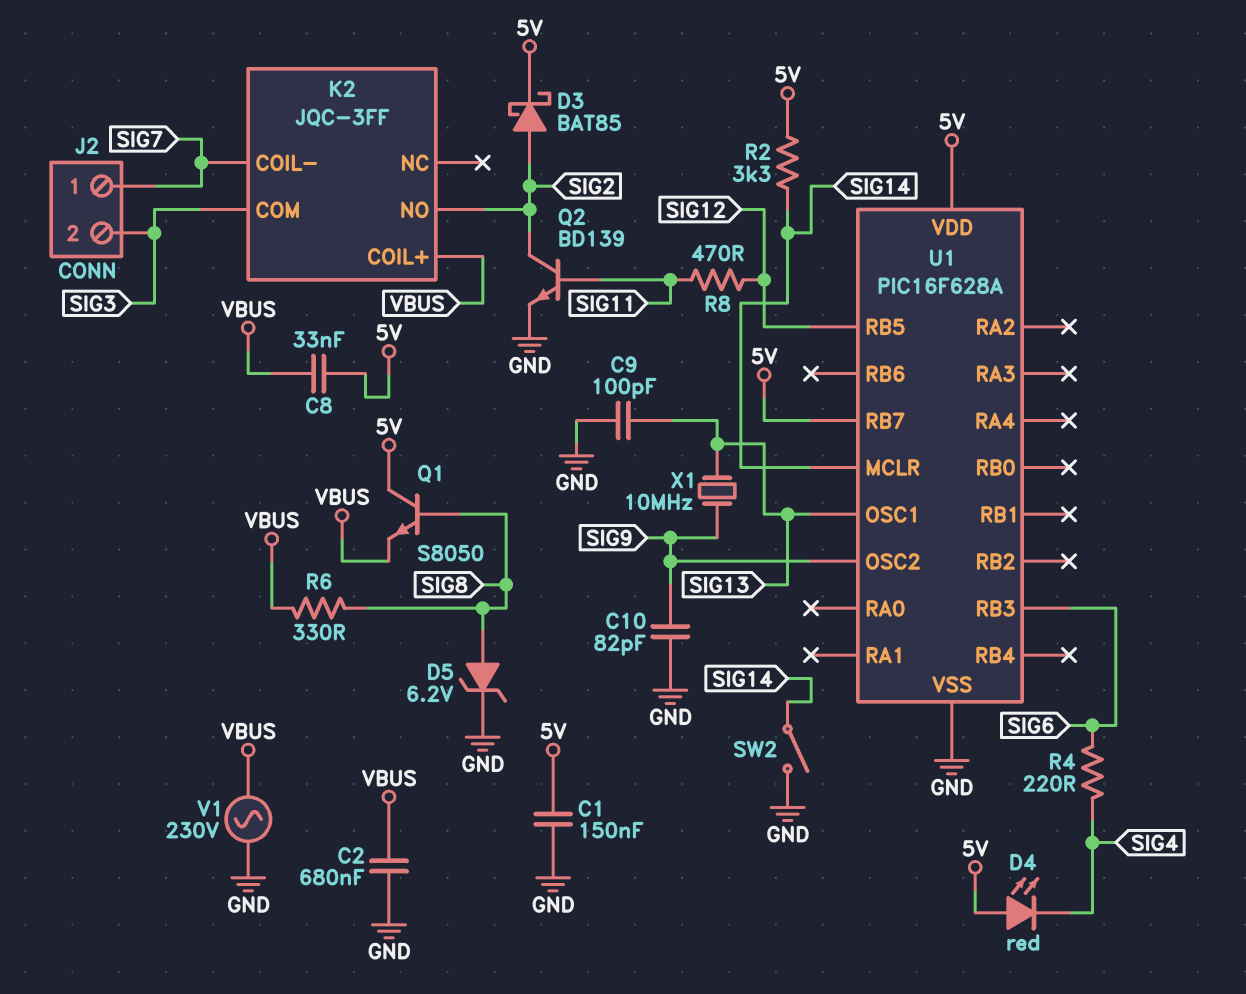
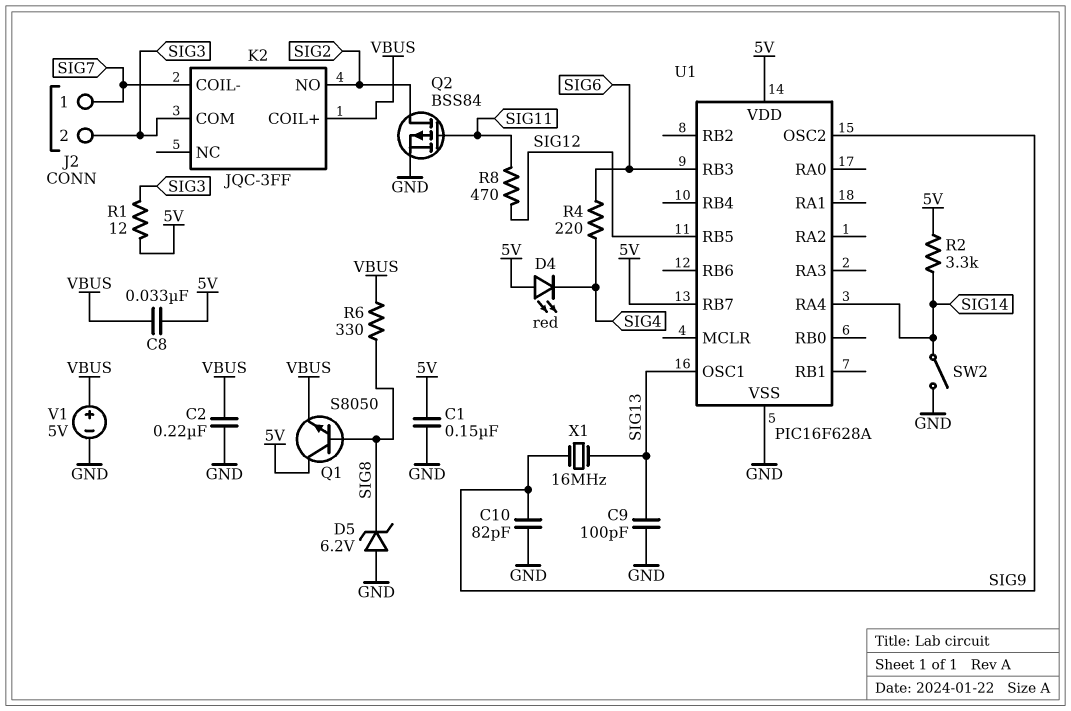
C2: 680nF (GND, VBUS) -> 220nF (GND, VBUS)
D3: schottky BAT85 (A SIG2, K 5V) -> none
D5: zener 6.2V (A SIG8, K GND) -> zener 6.2V (A GND, K SIG8)
Q2: NPN BD139 (B SIG11, C SIG2, E GND) -> PMOS BSS84 (G SIG11, D SIG2, S GND)
R1: none -> 12 (5V, SIG3)
U1 pin MCLR: SIG14 -> none
U1 pin RA4: none -> SIG14
V1: AC 230V (GND, VBUS) -> 5V (plus VBUS, minus GND)
X1: 10MHz (SIG9, SIG13) -> 16MHz (SIG9, SIG13)

